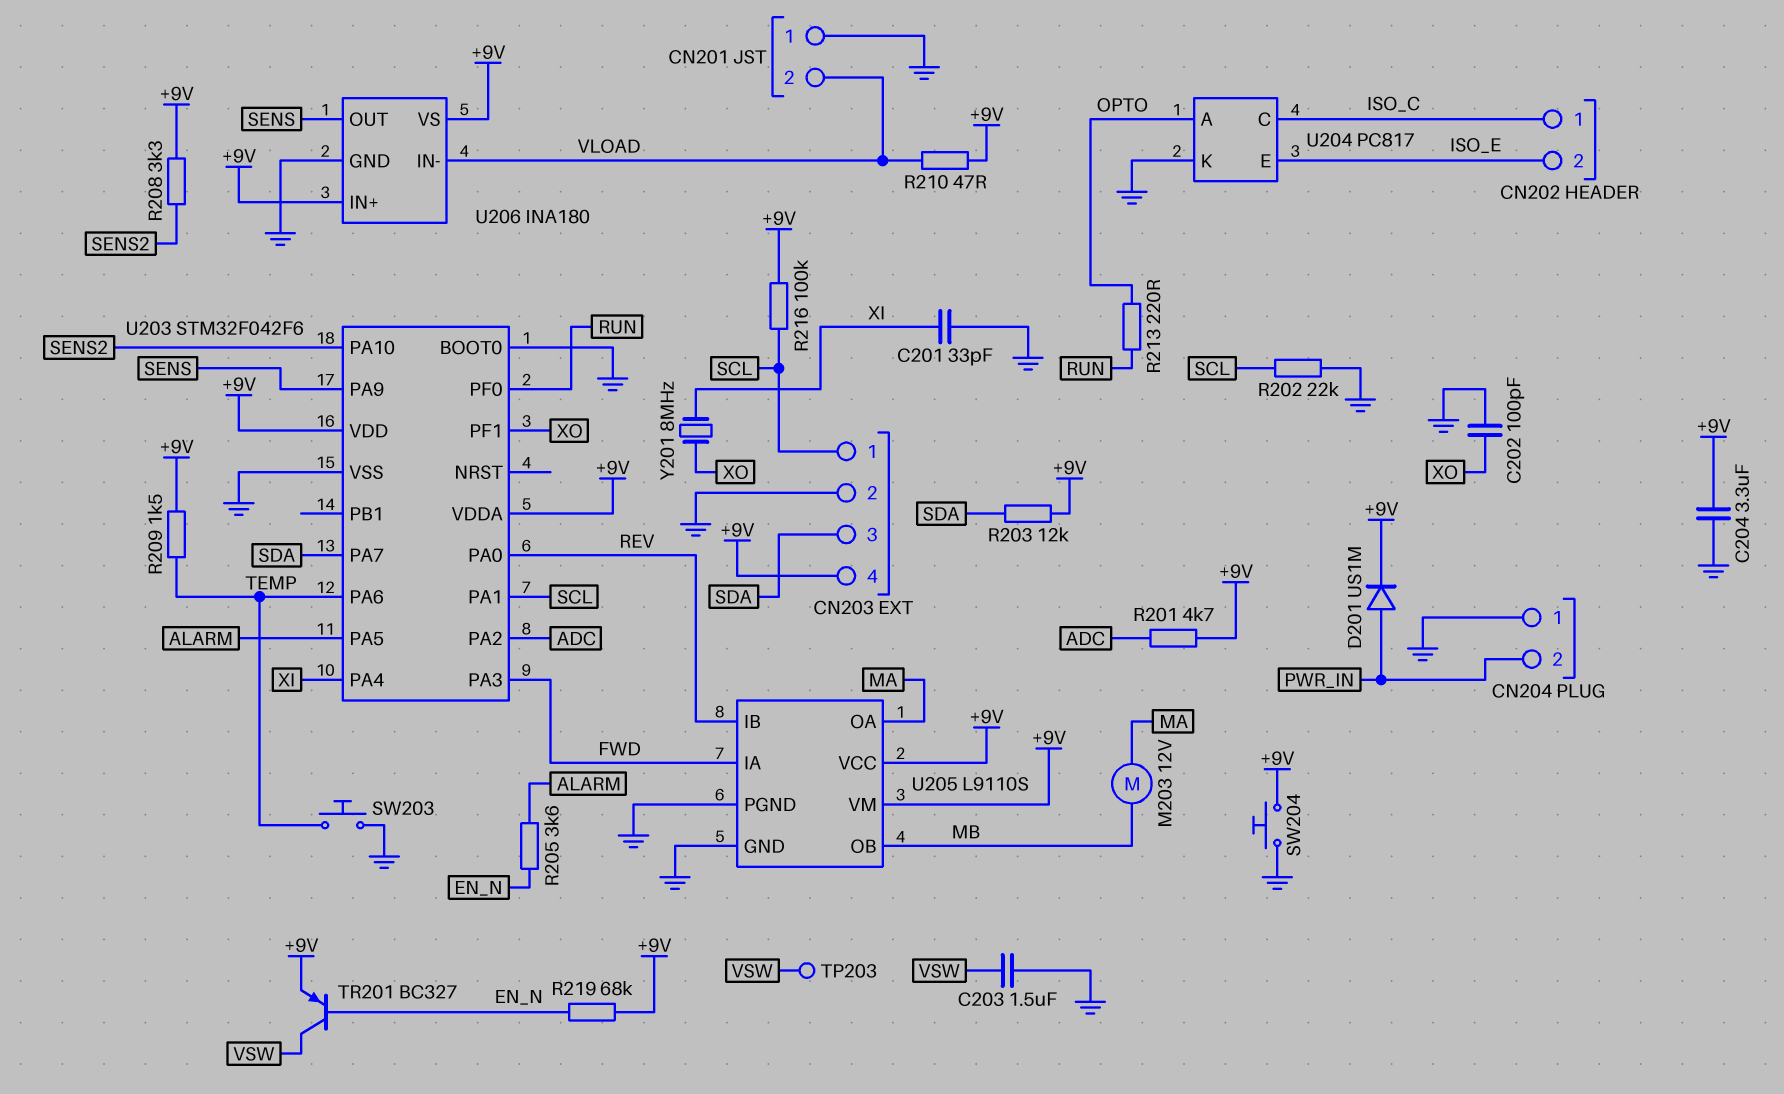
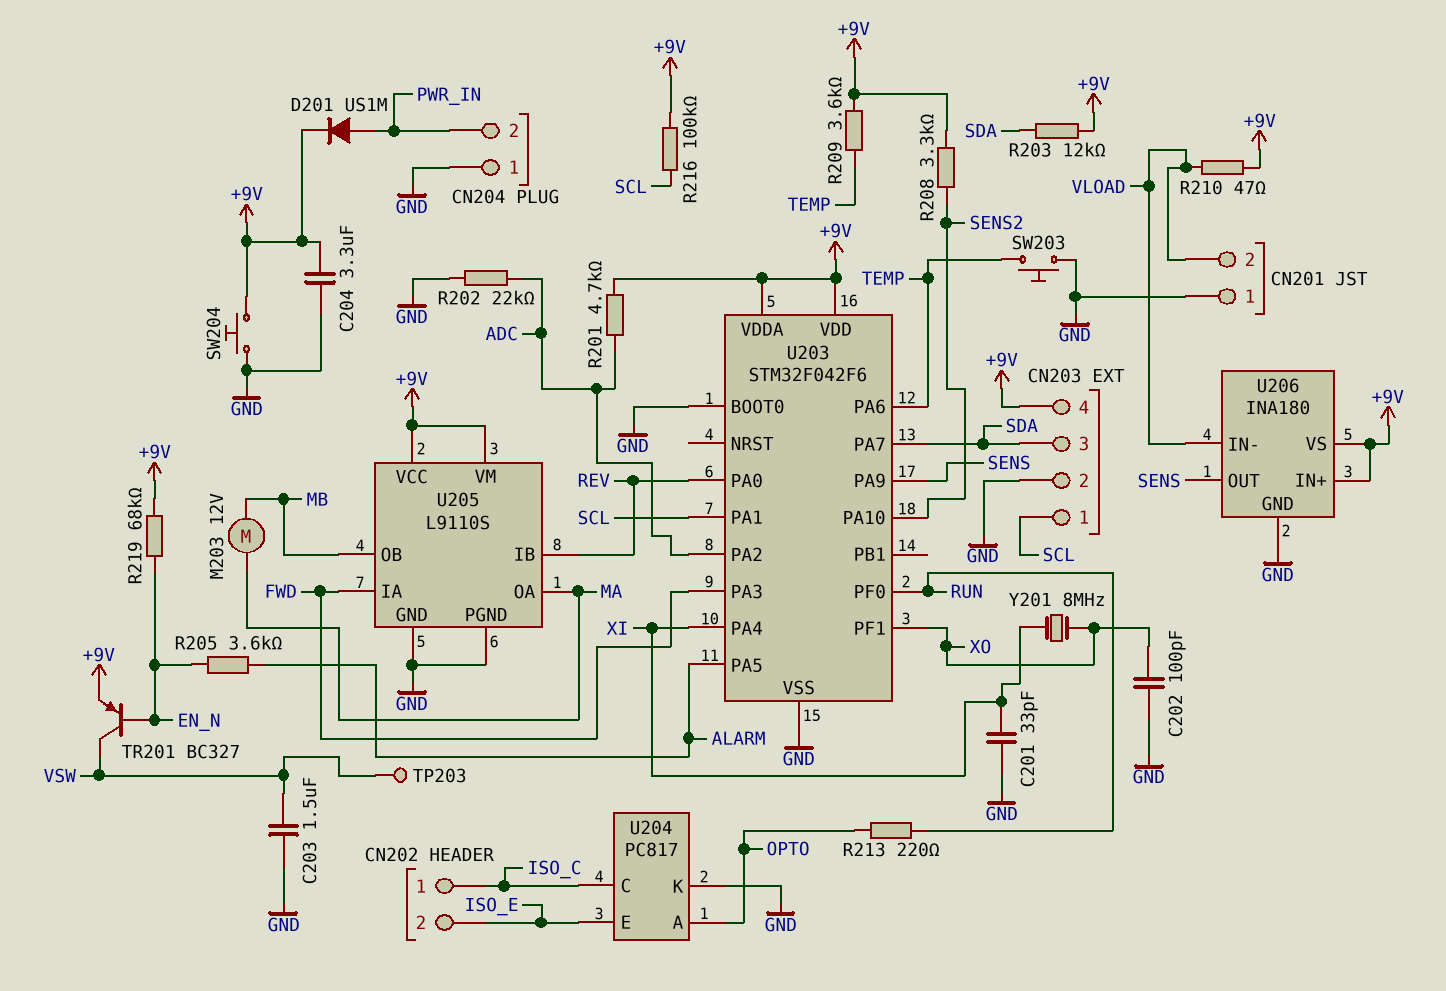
R202: 22k (GND, SCL) -> 22k (ADC, GND)
R209: 1.5k (+9V, TEMP) -> 3.6k (+9V, TEMP)

